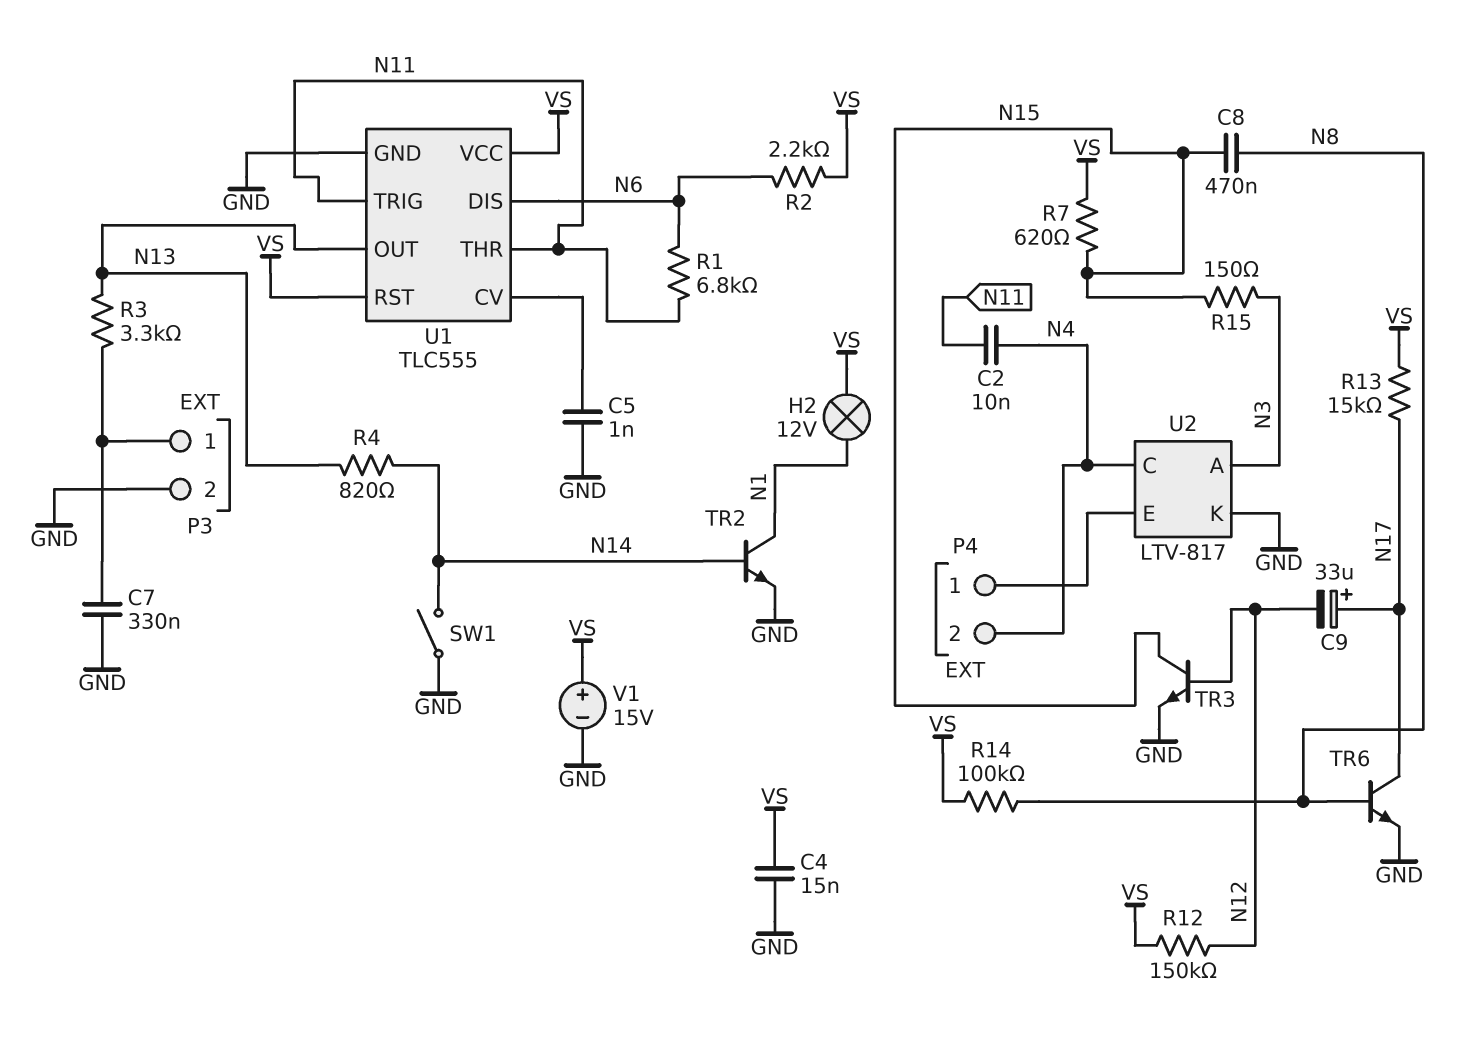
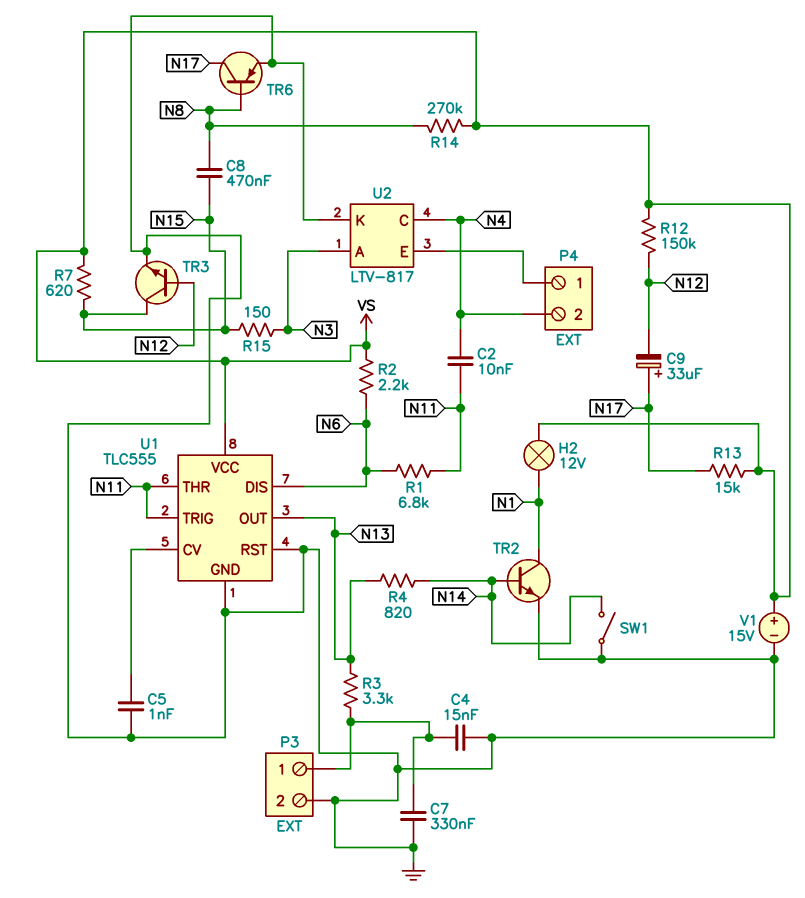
C4: 15nF (GND, VS) -> 15nF (GND, P3/1)
R14: 100k (N8, VS) -> 270k (N8, VS)
TR6: NPN (B N8, C N17, E GND) -> PNP (B N8, C N17, E GND)
U1 pin RST: VS -> GND

